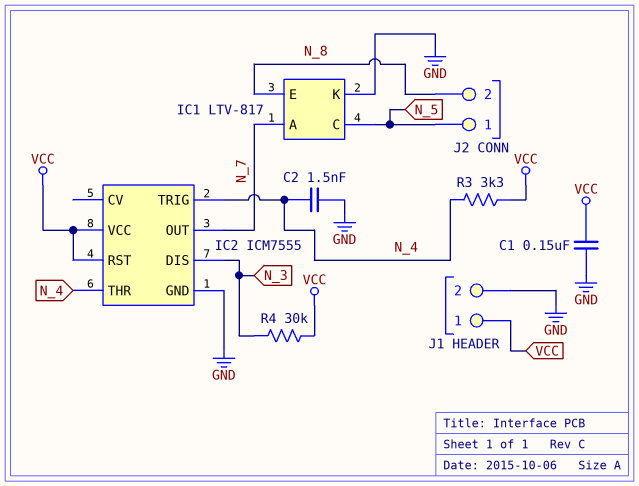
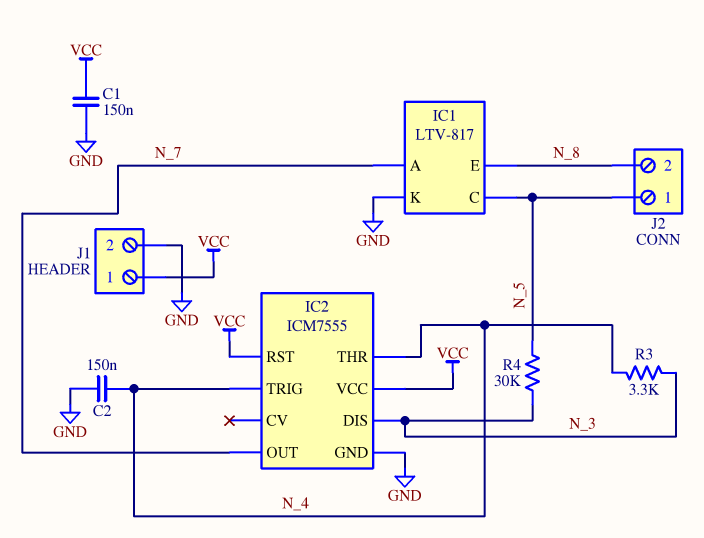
C2: 1.5nF (GND, N_4) -> 150nF (GND, N_4)
R3: 3.3k (N_4, VCC) -> 3.3k (N_3, N_4)
R4: 30k (N_3, VCC) -> 30k (N_3, N_5)

